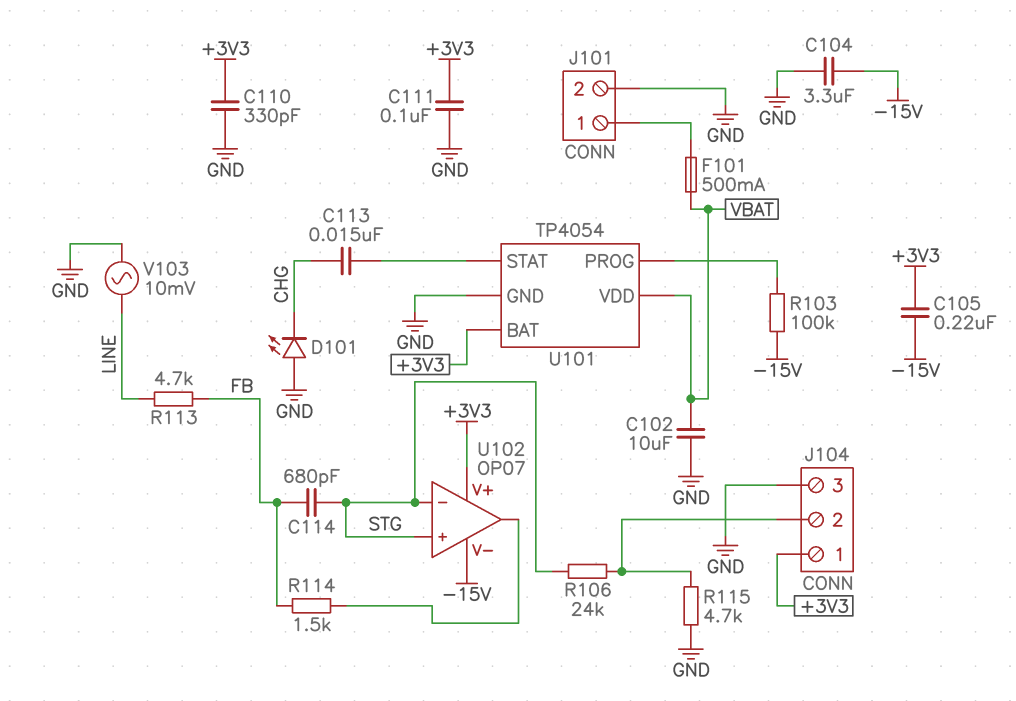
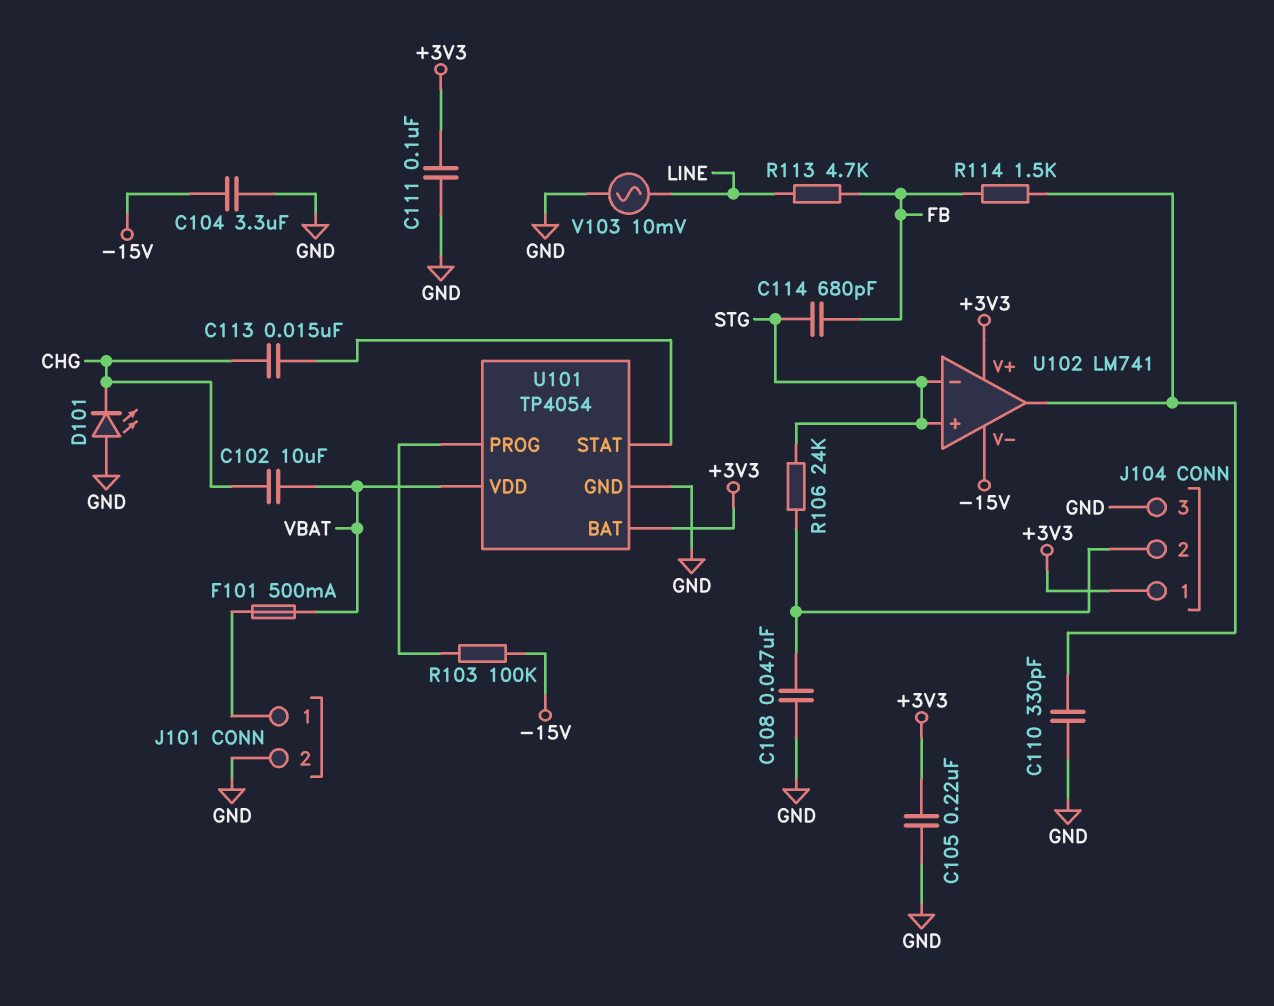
C102: 10uF (GND, VBAT) -> 10uF (CHG, VBAT)
C105: 220nF (+3V3, -15V) -> 220nF (+3V3, GND)
C108: none -> 47nF (GND, J104/2)
C110: 330pF (+3V3, GND) -> 330pF (GND, U102/out)
R115: 4.7k (GND, J104/2) -> none
U102: OP07 -> LM741

